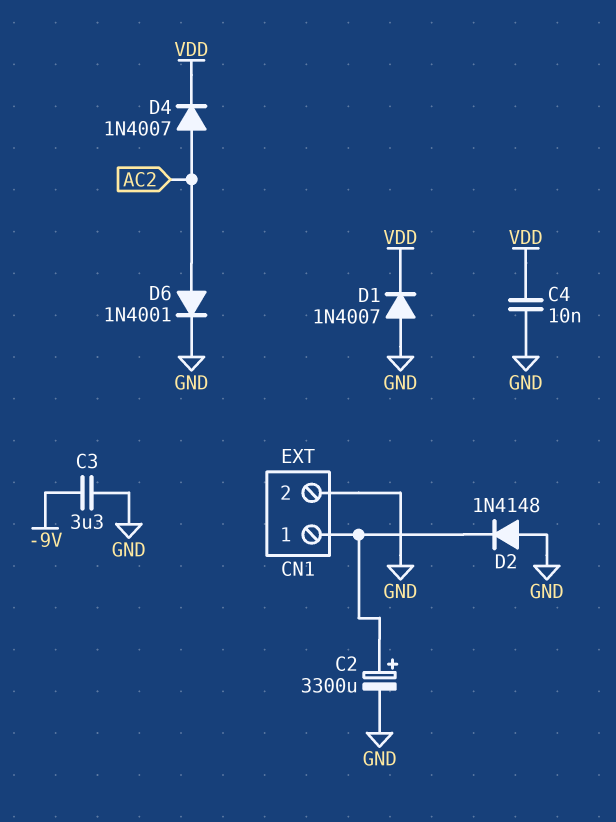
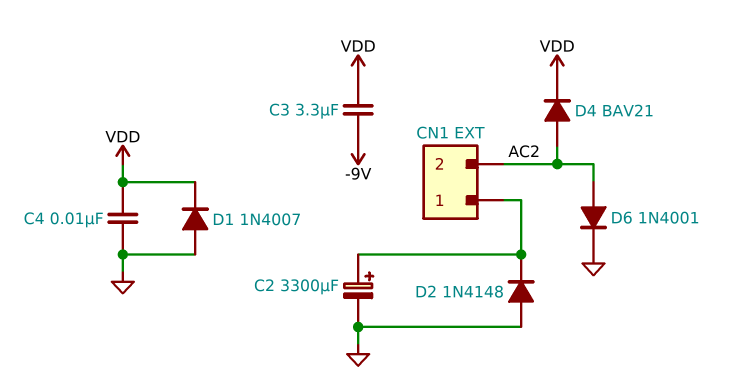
C3: 3.3uF (-9V, GND) -> 3.3uF (-9V, VDD)
CN1 pin 2: GND -> AC2
D4: diode 1N4007 (A AC2, K VDD) -> diode BAV21 (A AC2, K VDD)

